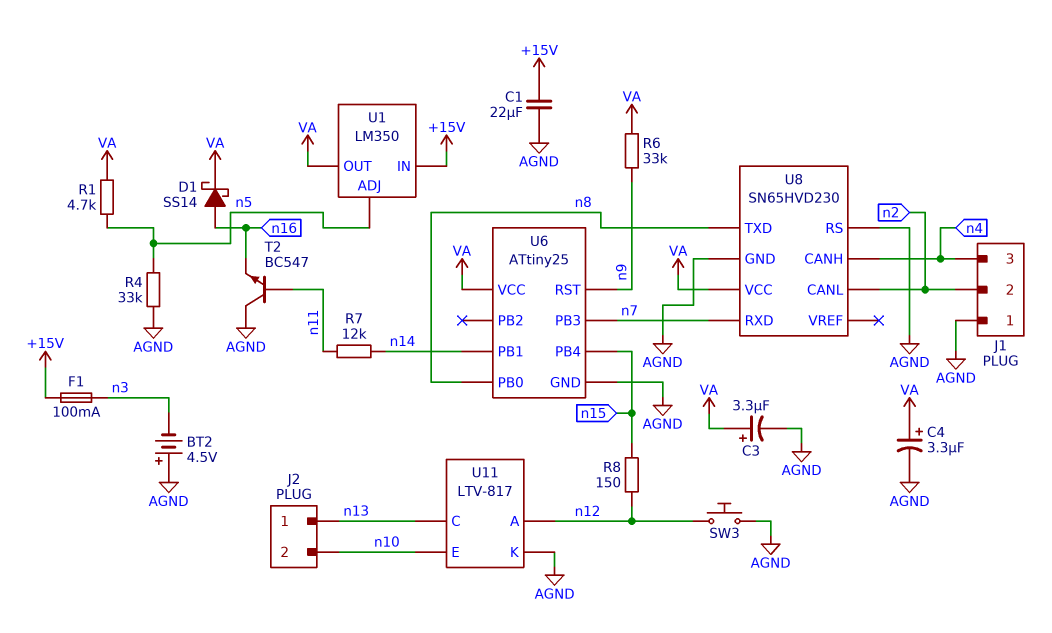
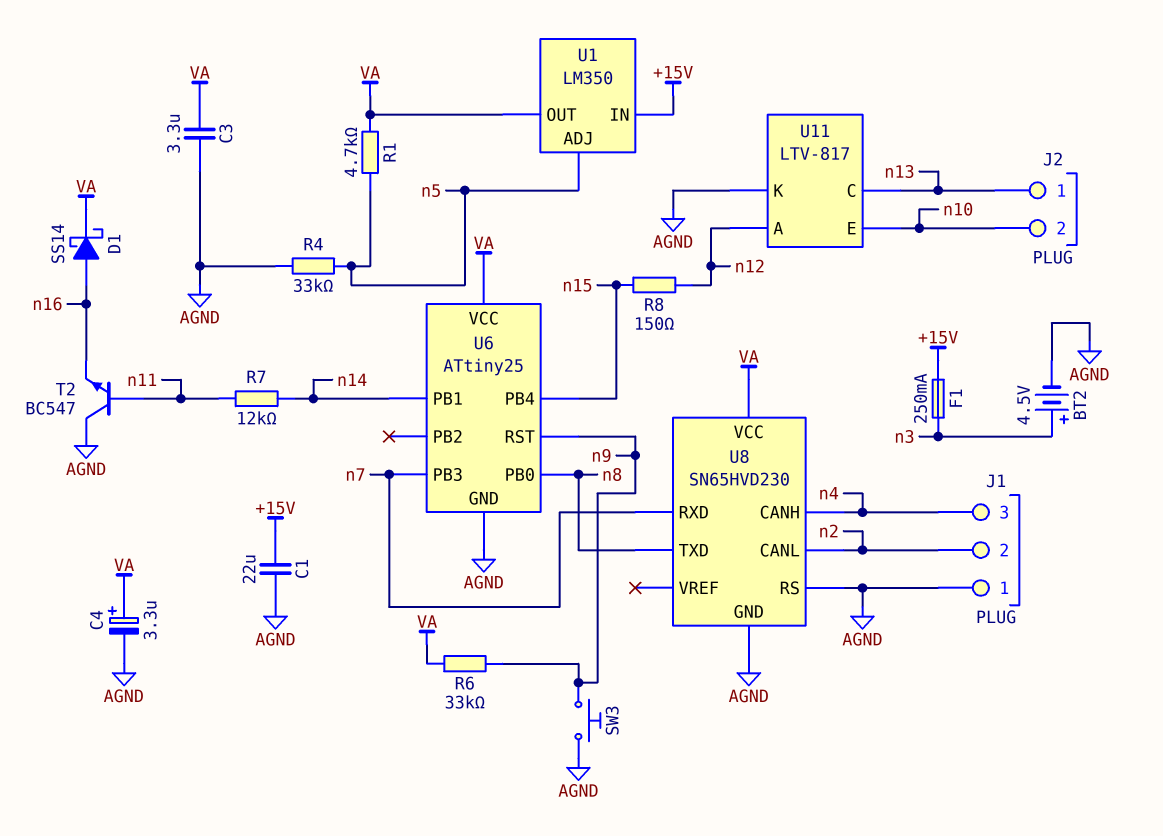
BT2: 4.5V (plus AGND, minus n3) -> 4.5V (plus n3, minus AGND)
C3: 3.3uF (plus VA, minus AGND) -> 3.3uF (AGND, VA)
F1: 100mA (+15V, n3) -> 250mA (+15V, n3)
SW3: button (AGND, n12) -> button (AGND, n9)

